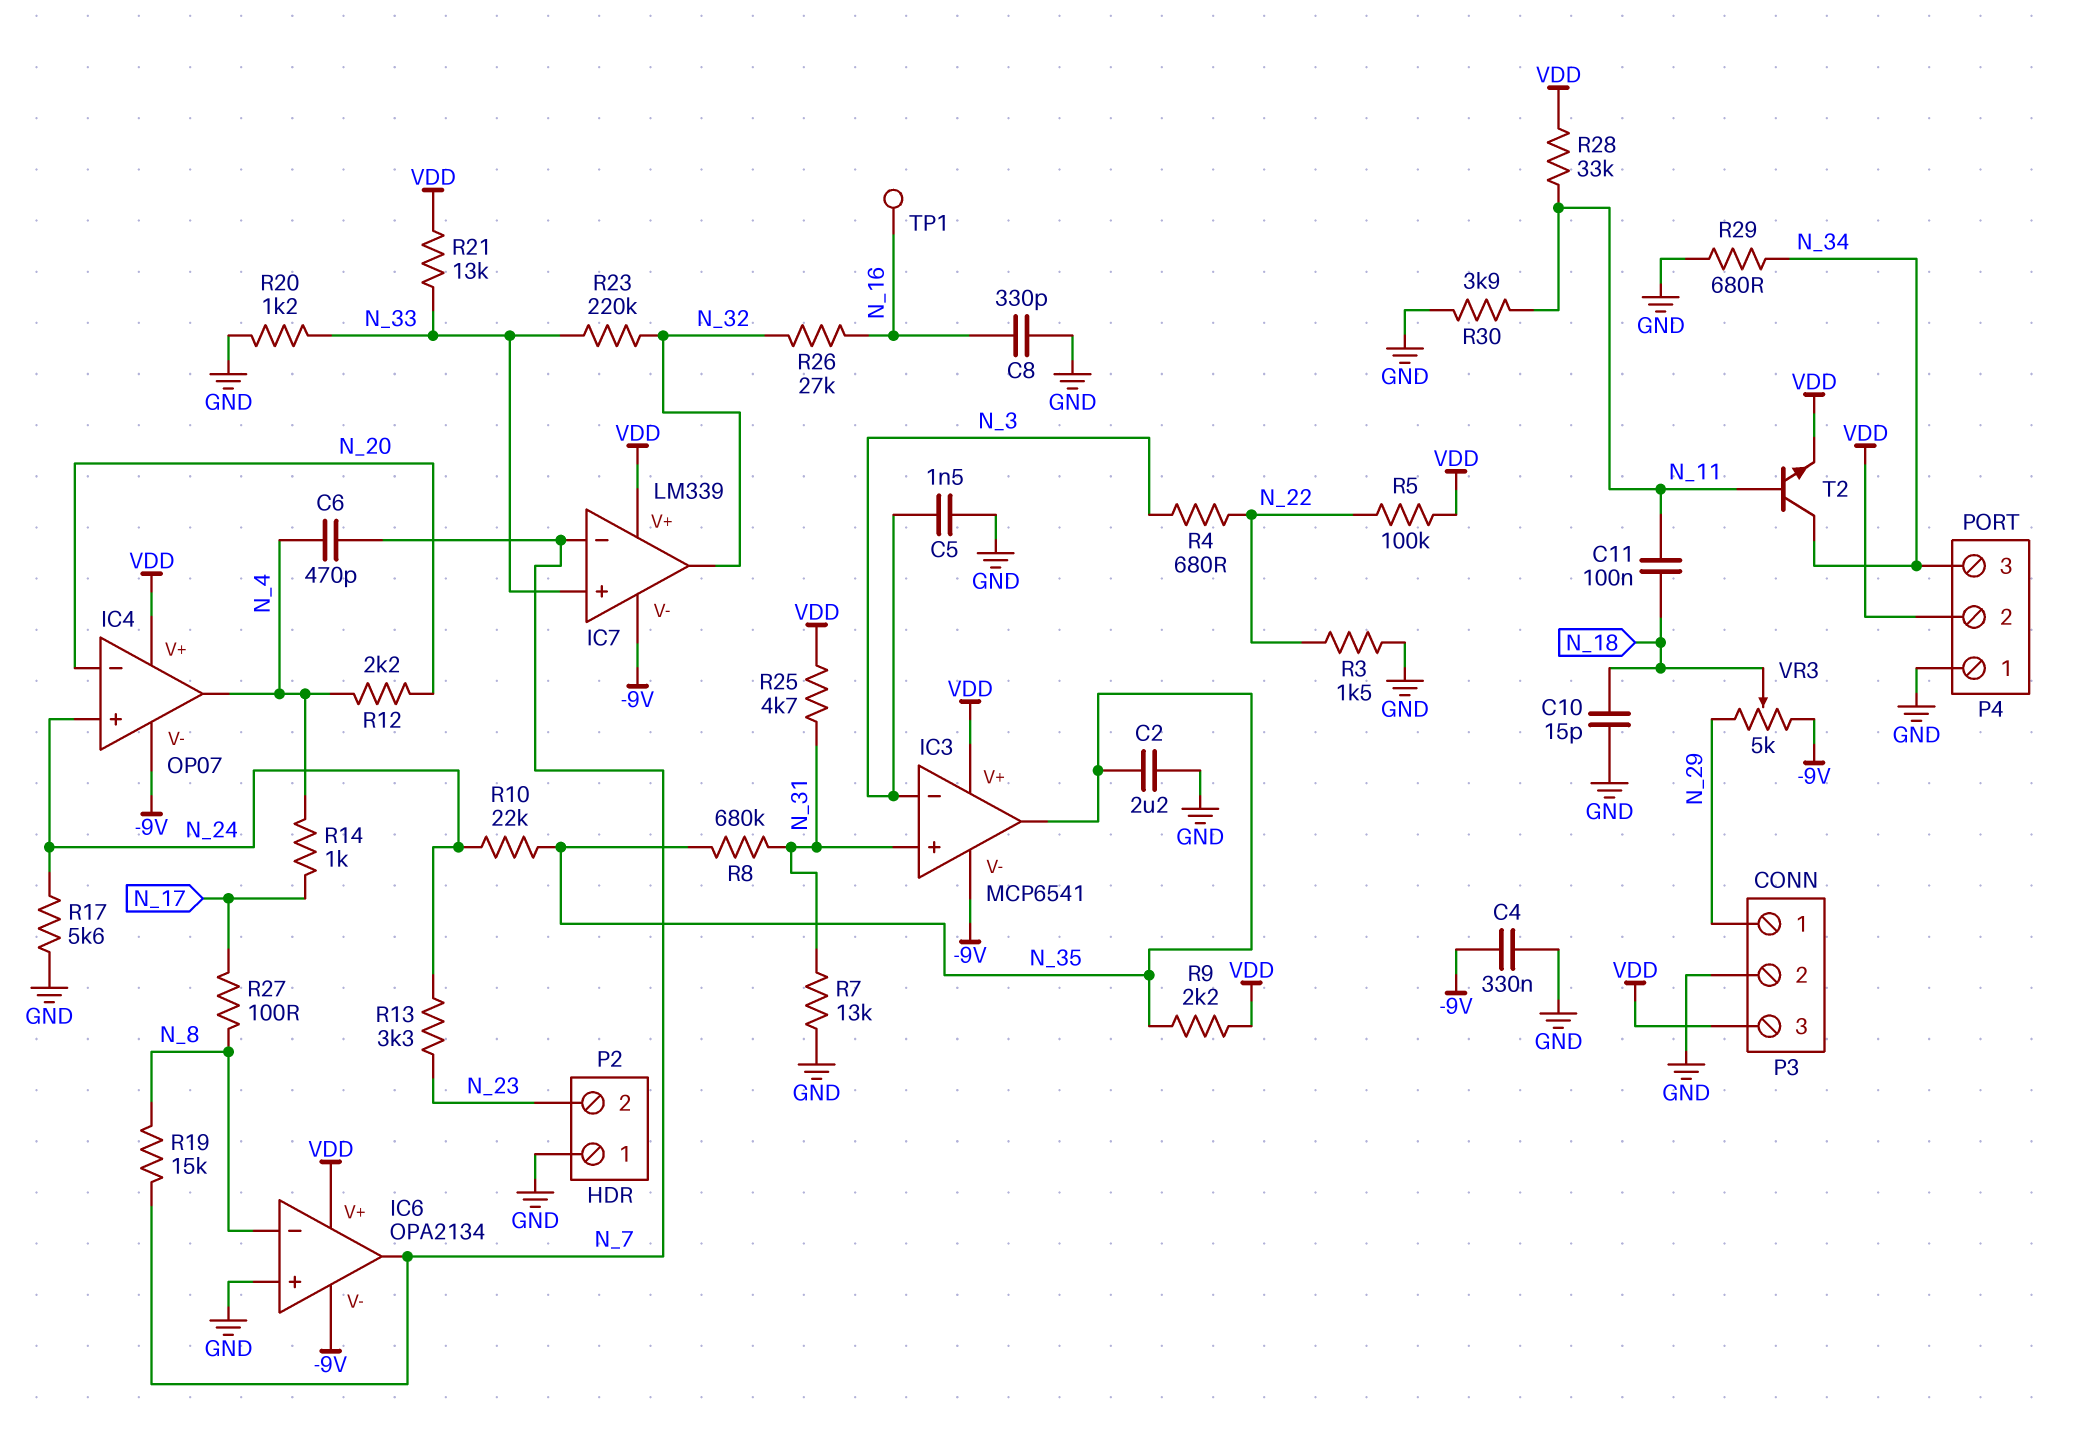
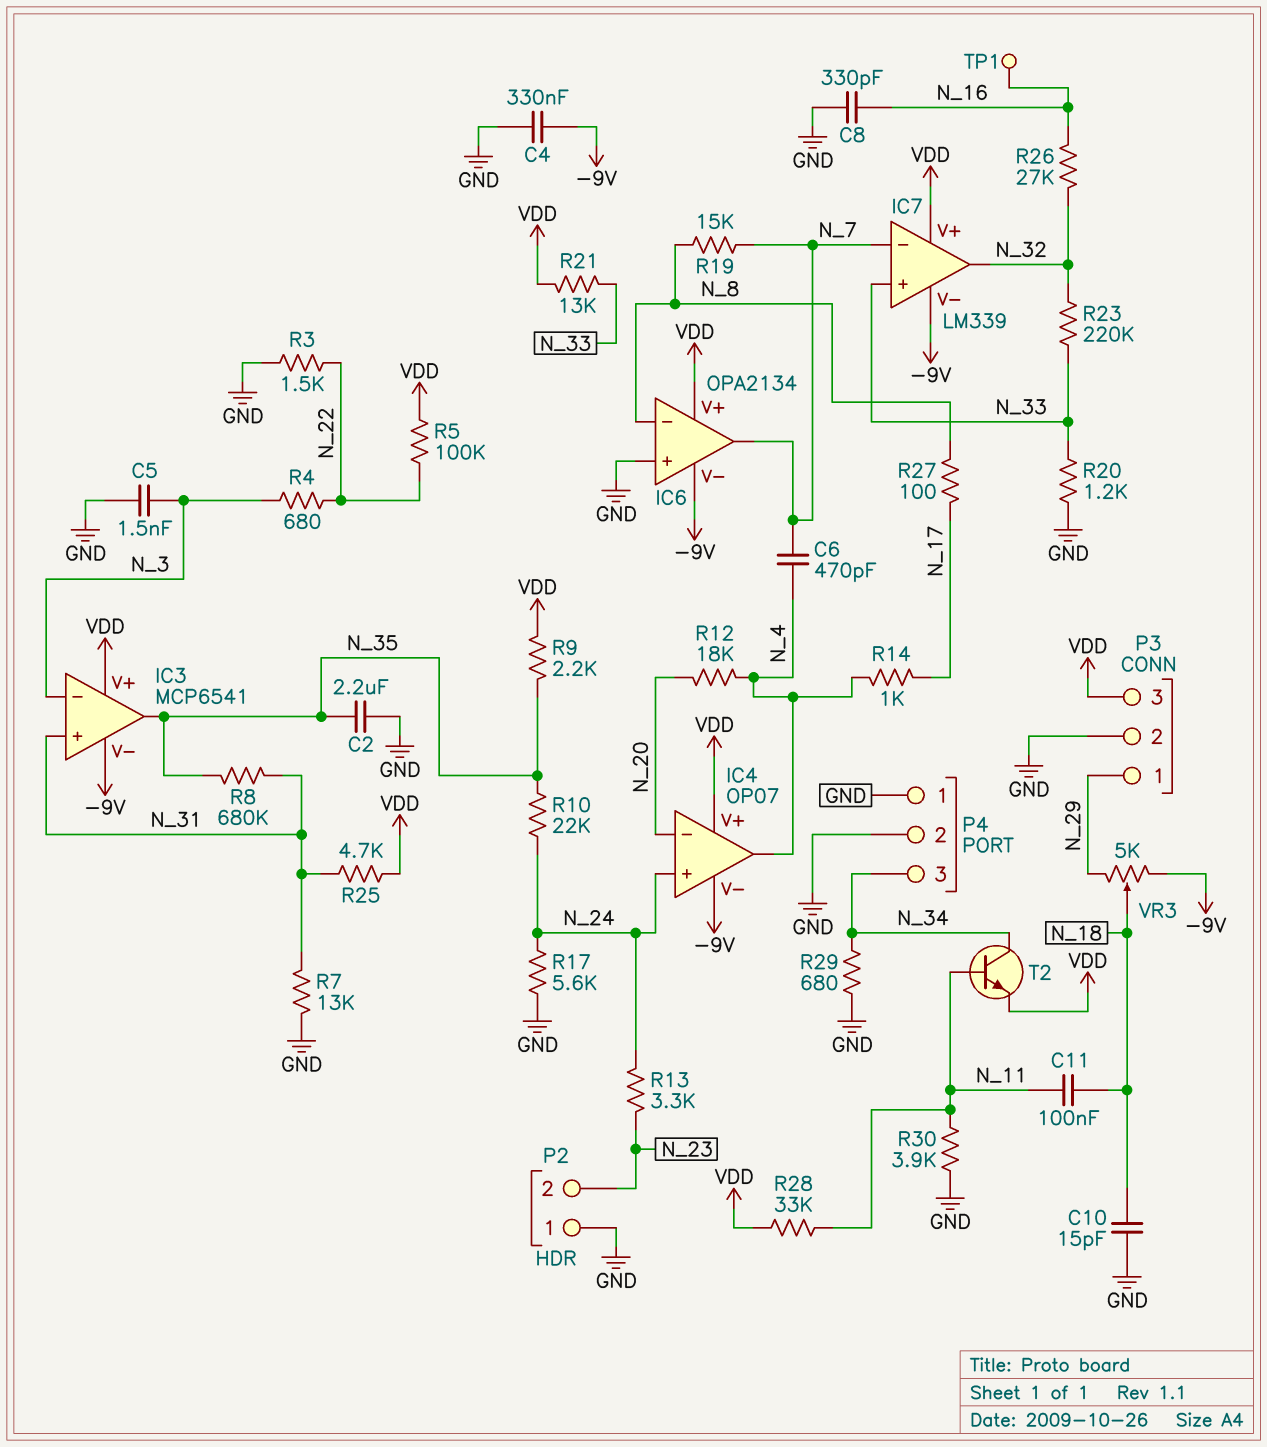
P4 pin 2: VDD -> GND
R12: 2.2k (N_4, N_20) -> 18k (N_4, N_20)

